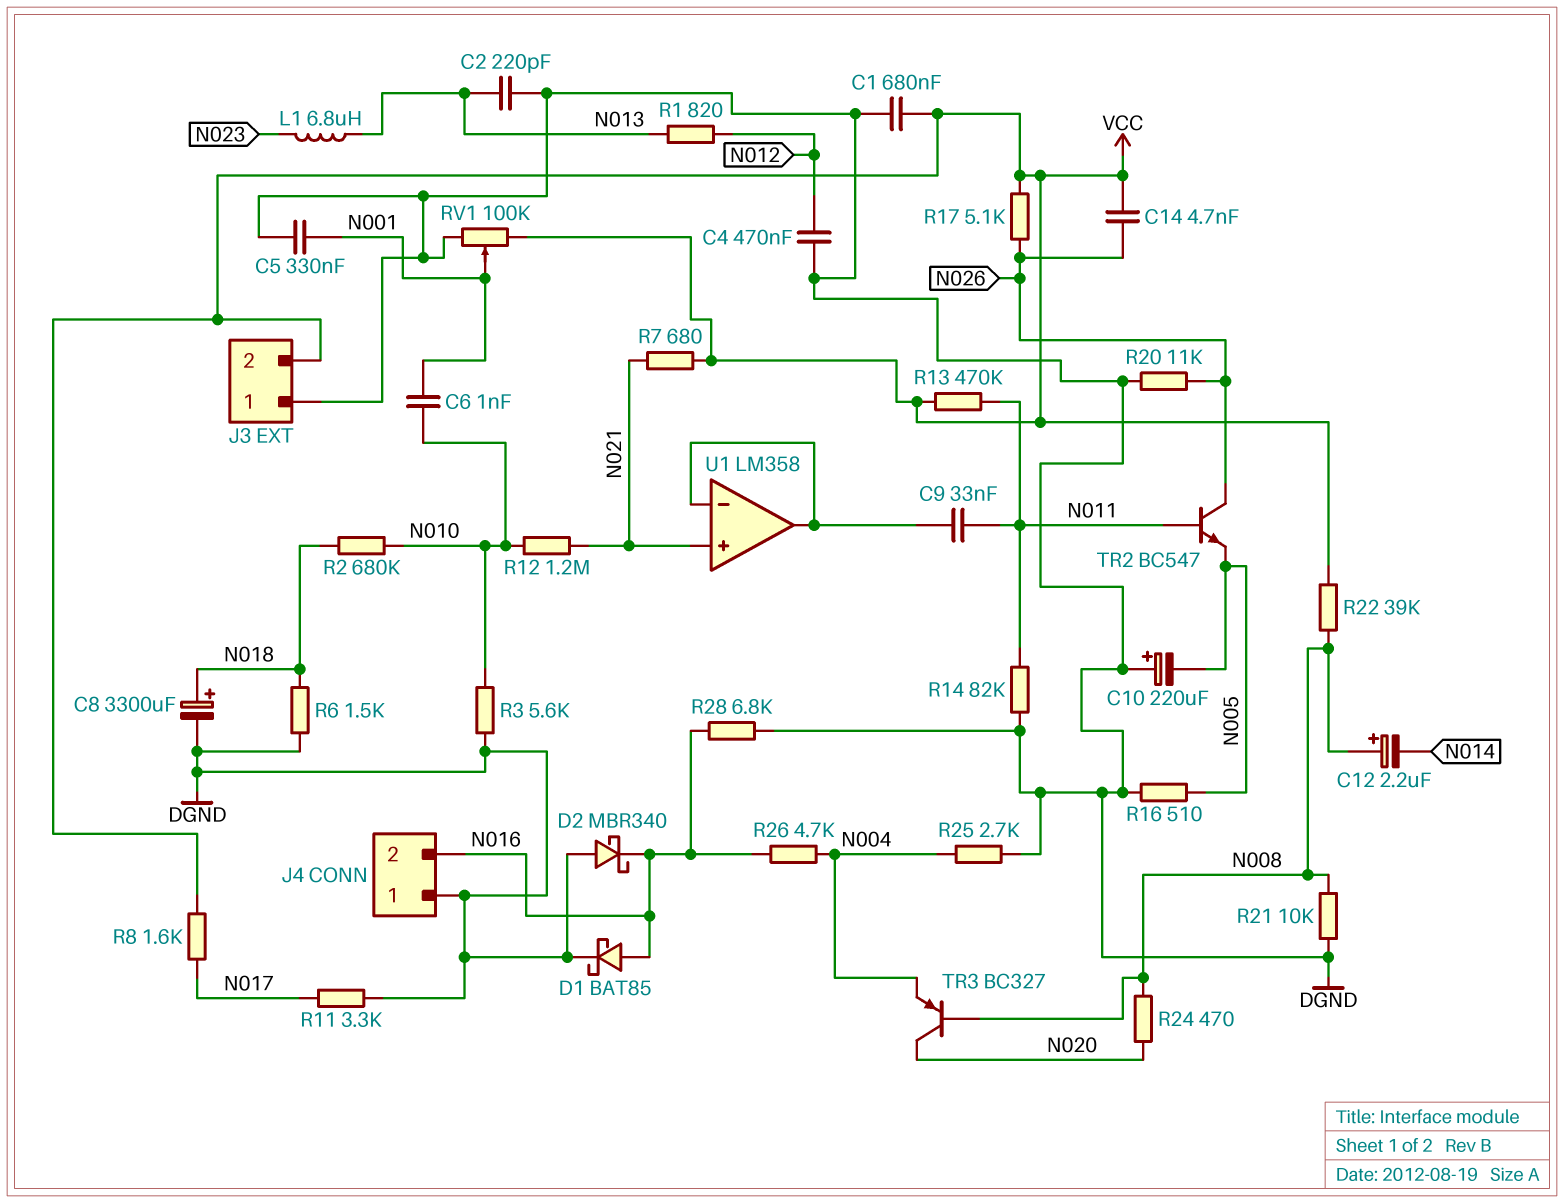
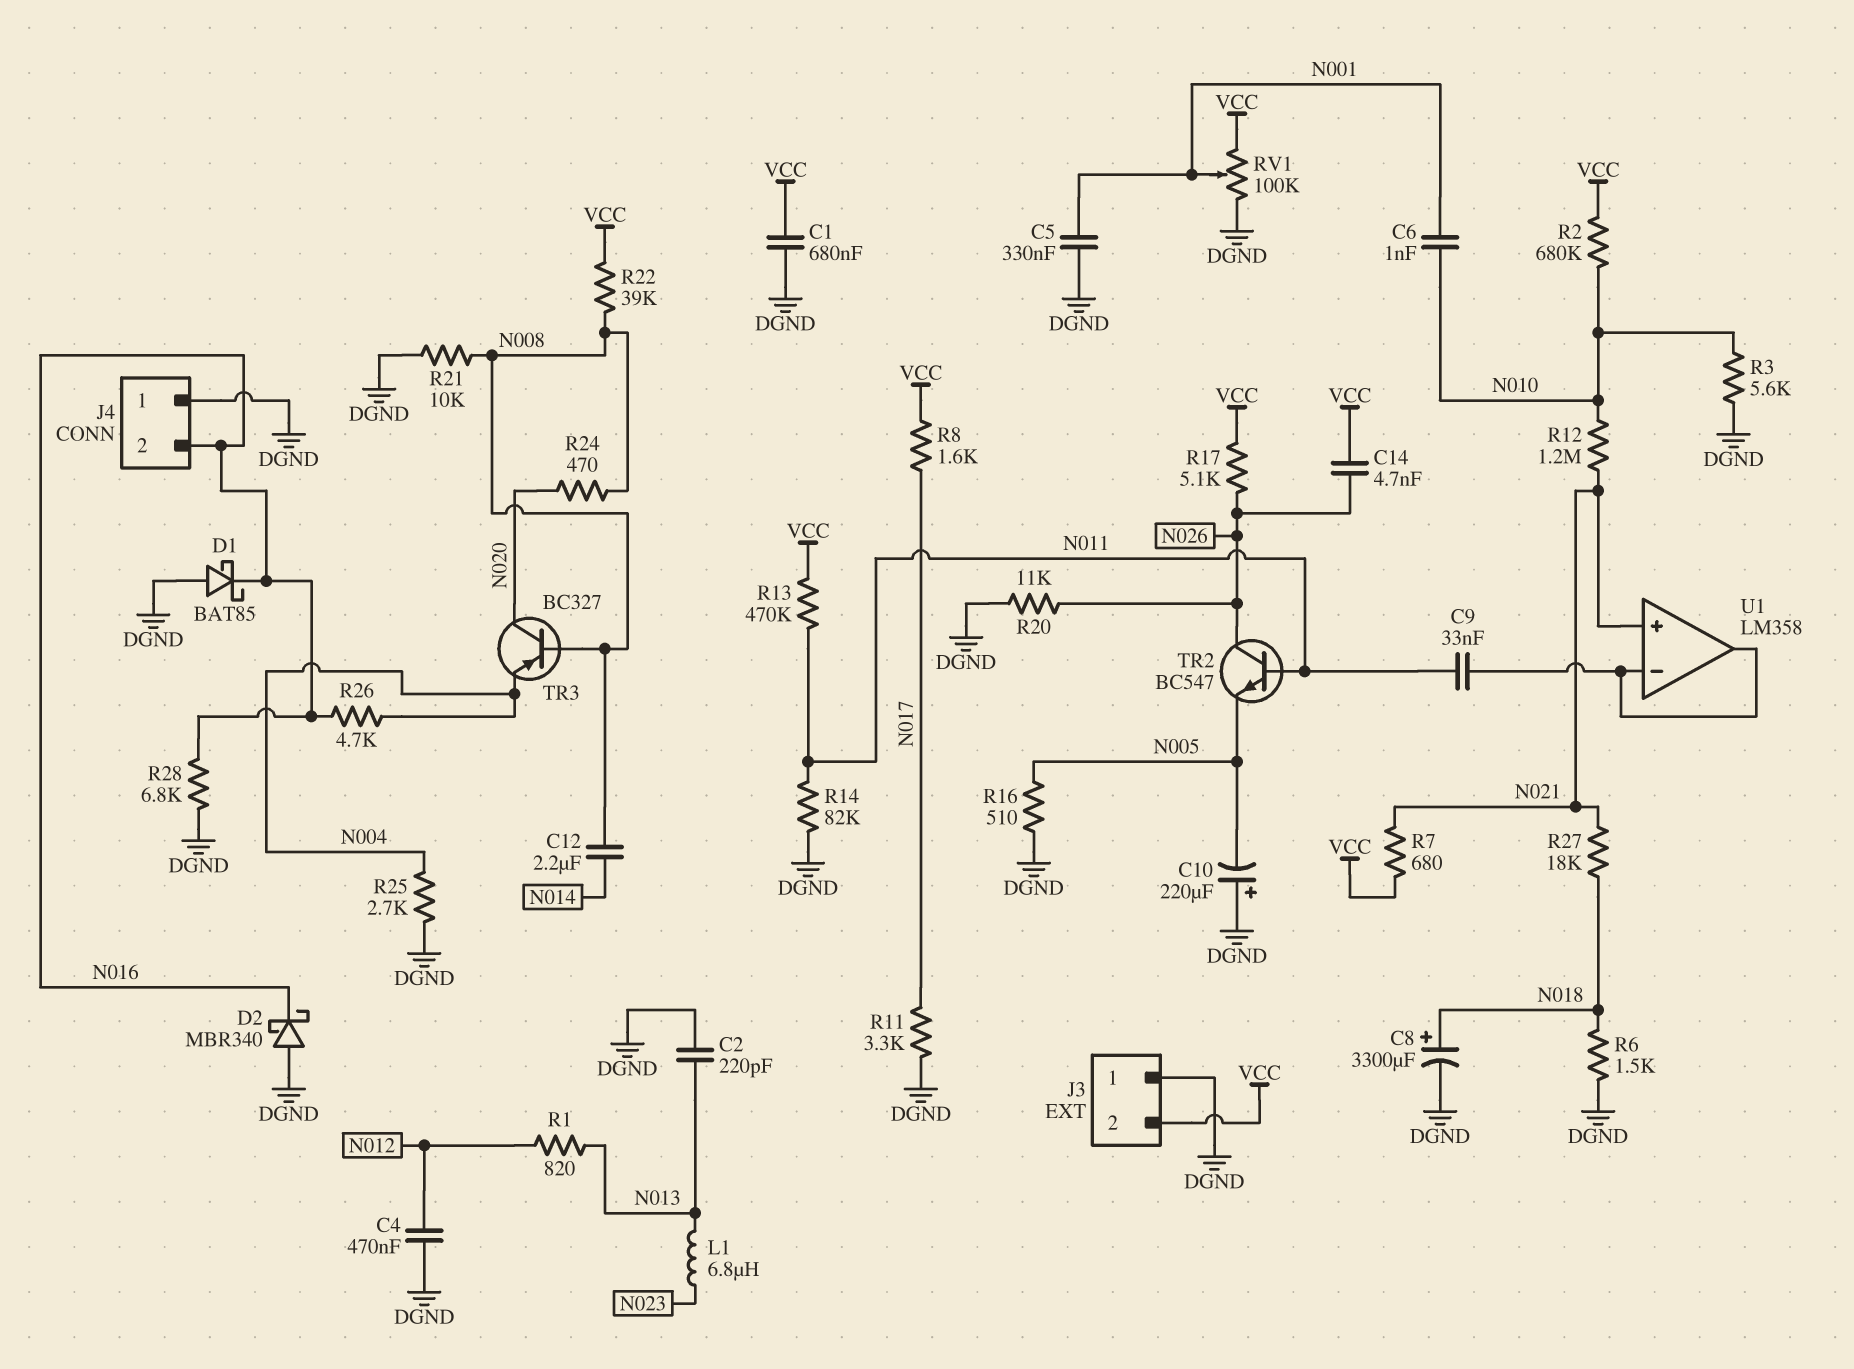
C12: 2.2uF (plus N008, minus N014) -> 2.2uF (N008, N014)
D1: schottky BAT85 (A N016, K DGND) -> schottky BAT85 (A DGND, K N016)
R2: 680k (N010, N018) -> 680k (N010, VCC)
R27: none -> 18k (N018, N021)

